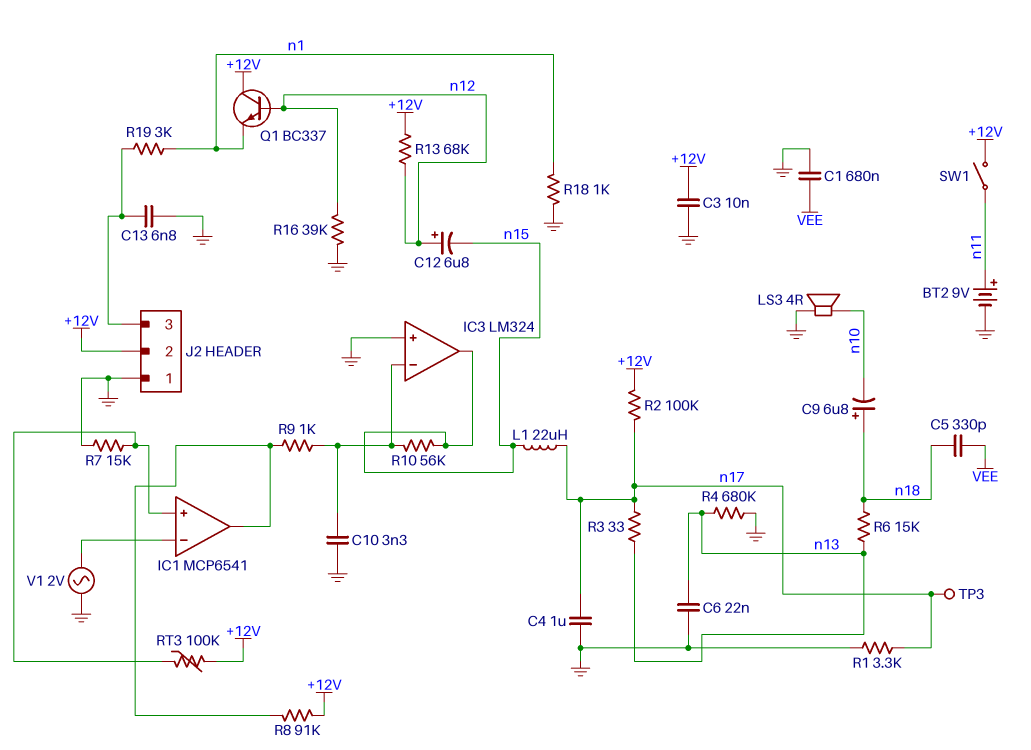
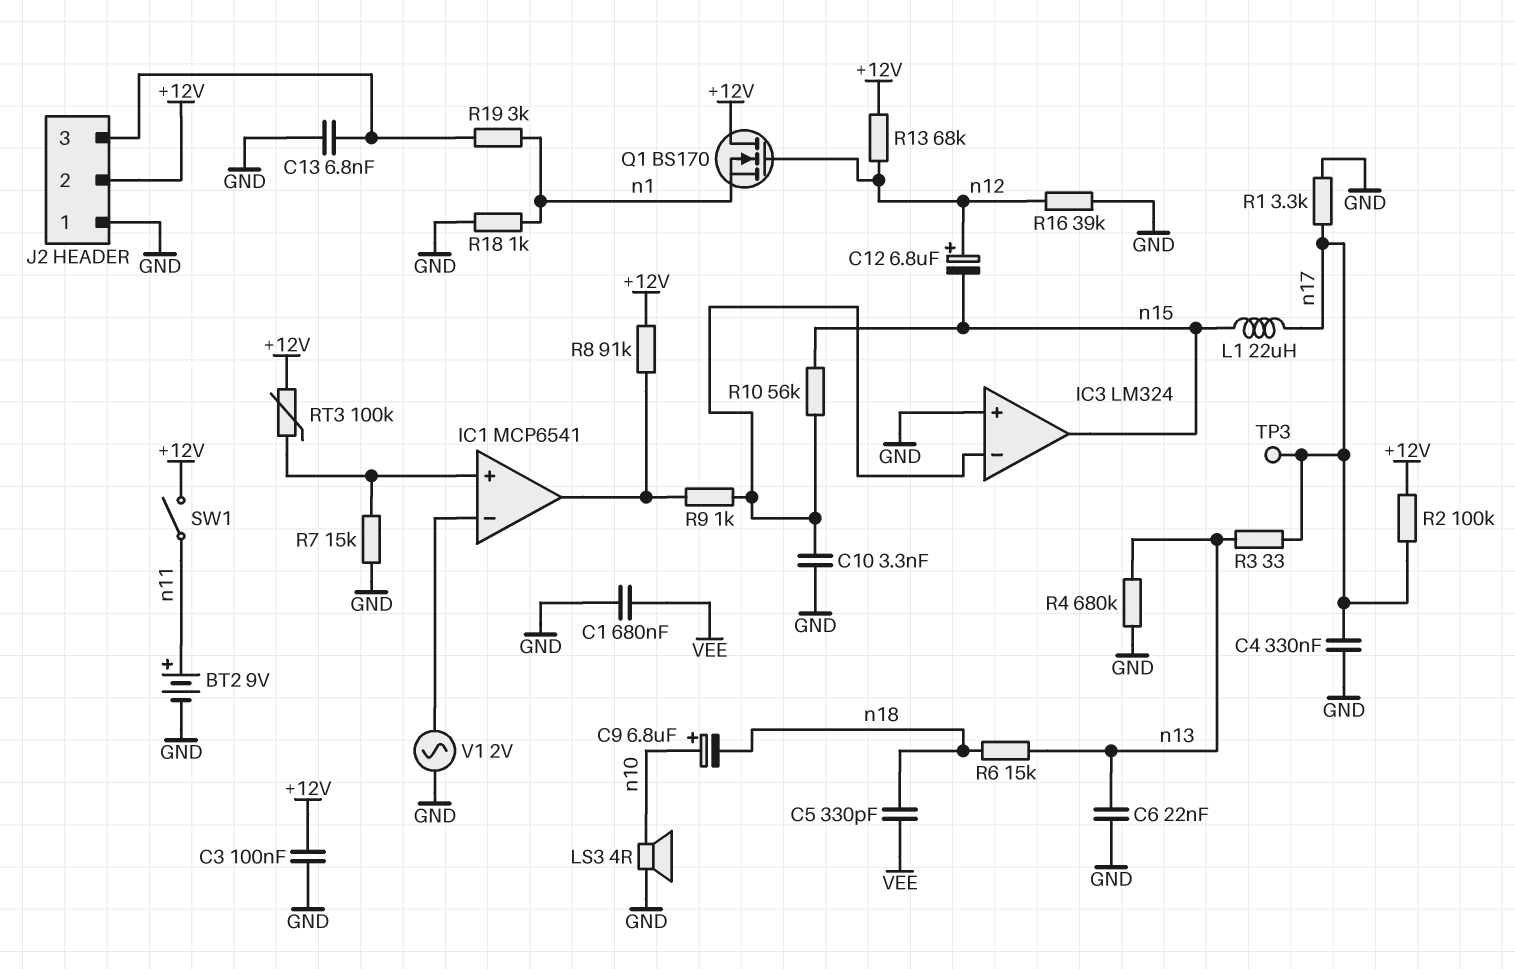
C3: 10nF (+12V, GND) -> 100nF (+12V, GND)
C4: 1uF (GND, n17) -> 330nF (GND, n17)
C9: 6.8uF (plus n18, minus n10) -> 6.8uF (plus n10, minus n18)
Q1: NPN BC337 (B n12, C +12V, E n1) -> NMOS BS170 (G n12, D +12V, S n1)

